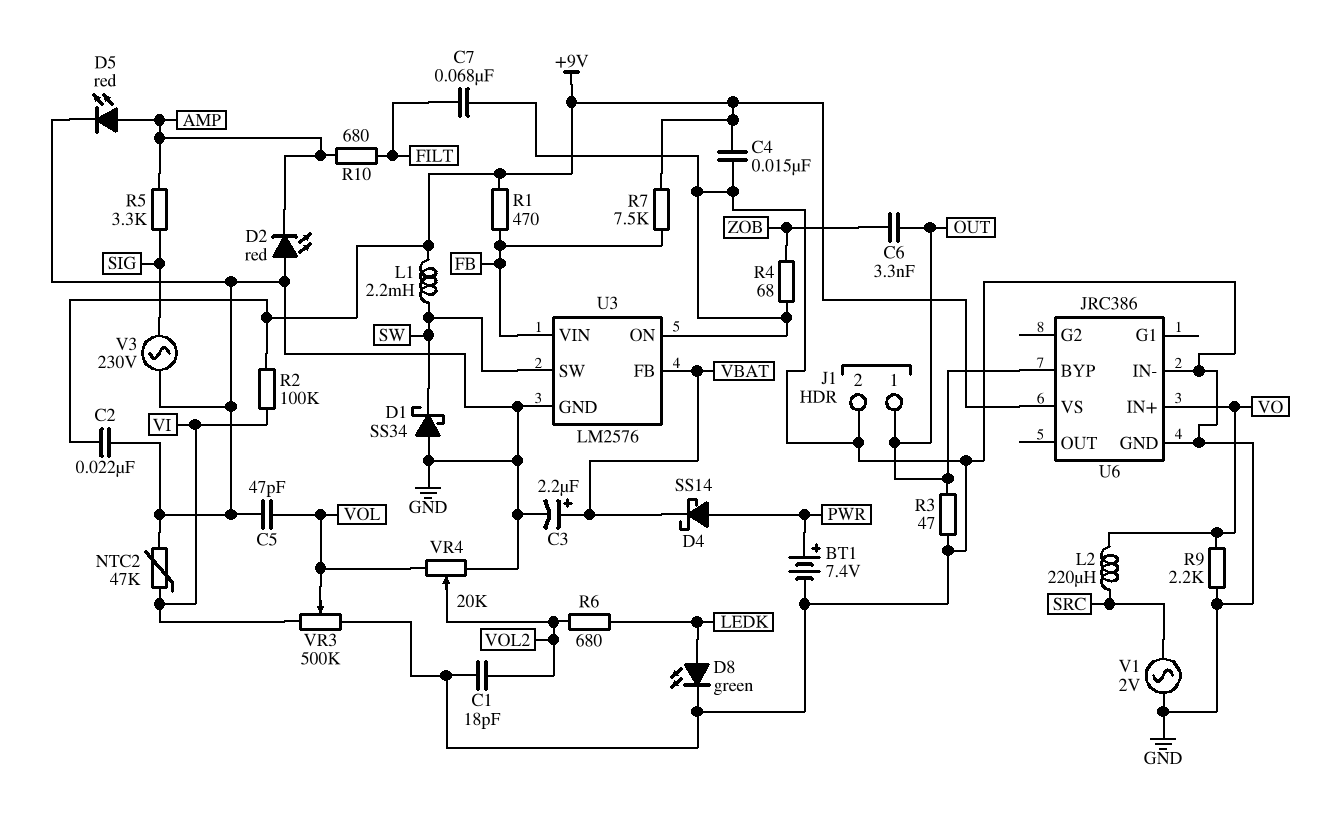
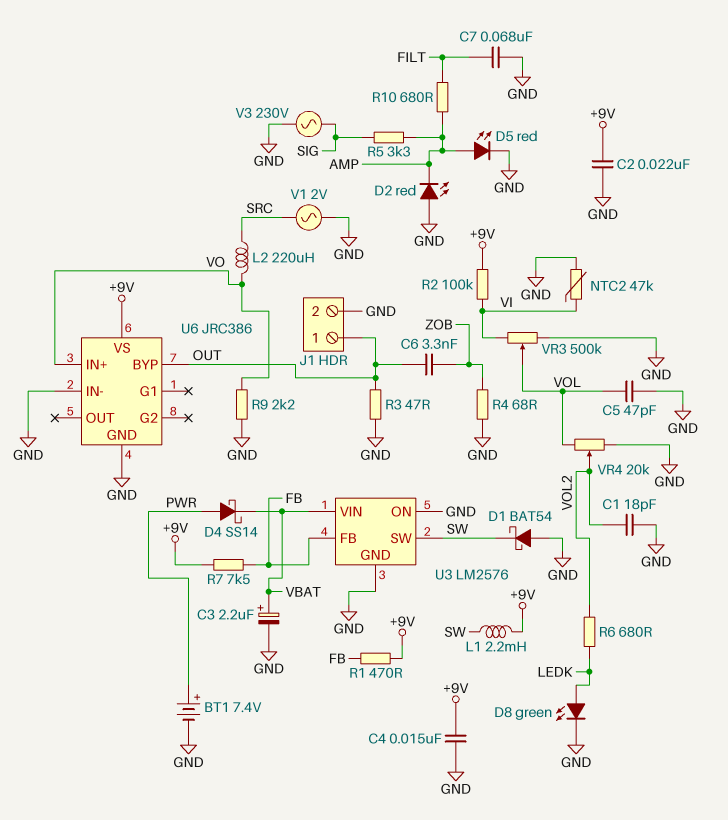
D1: schottky SS34 (A GND, K SW) -> schottky BAT54 (A GND, K SW)
U3 pin FB: VBAT -> FB
U3 pin VIN: FB -> VBAT

